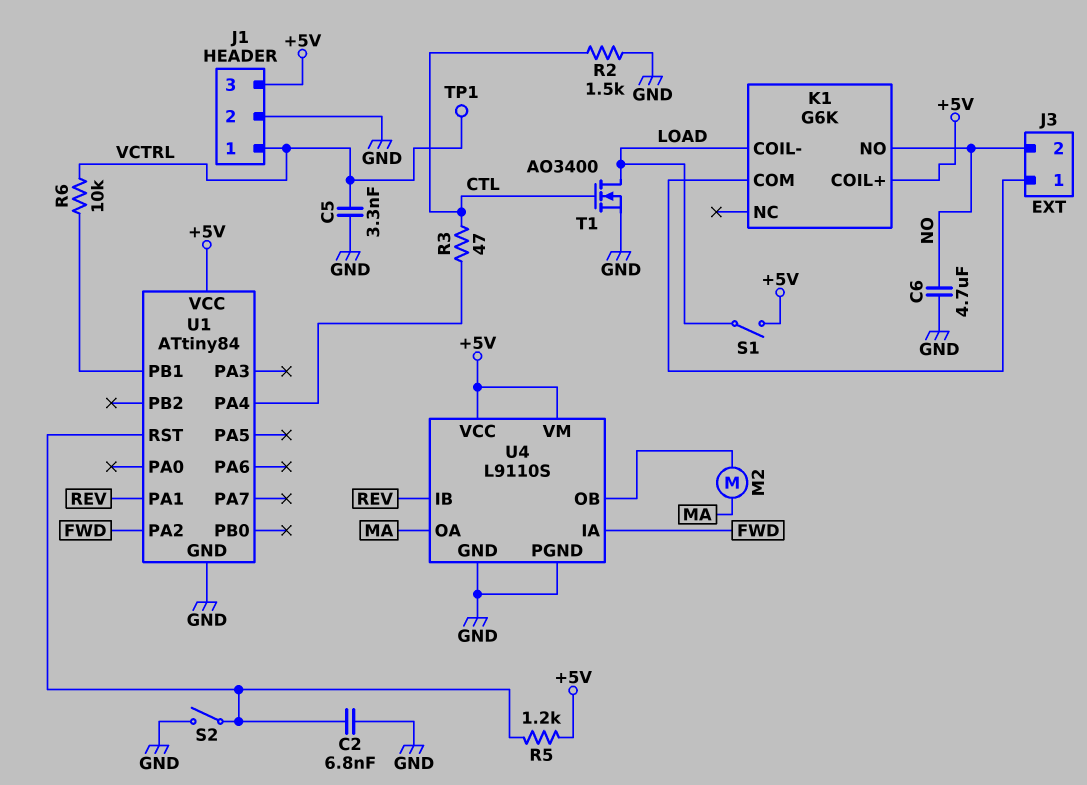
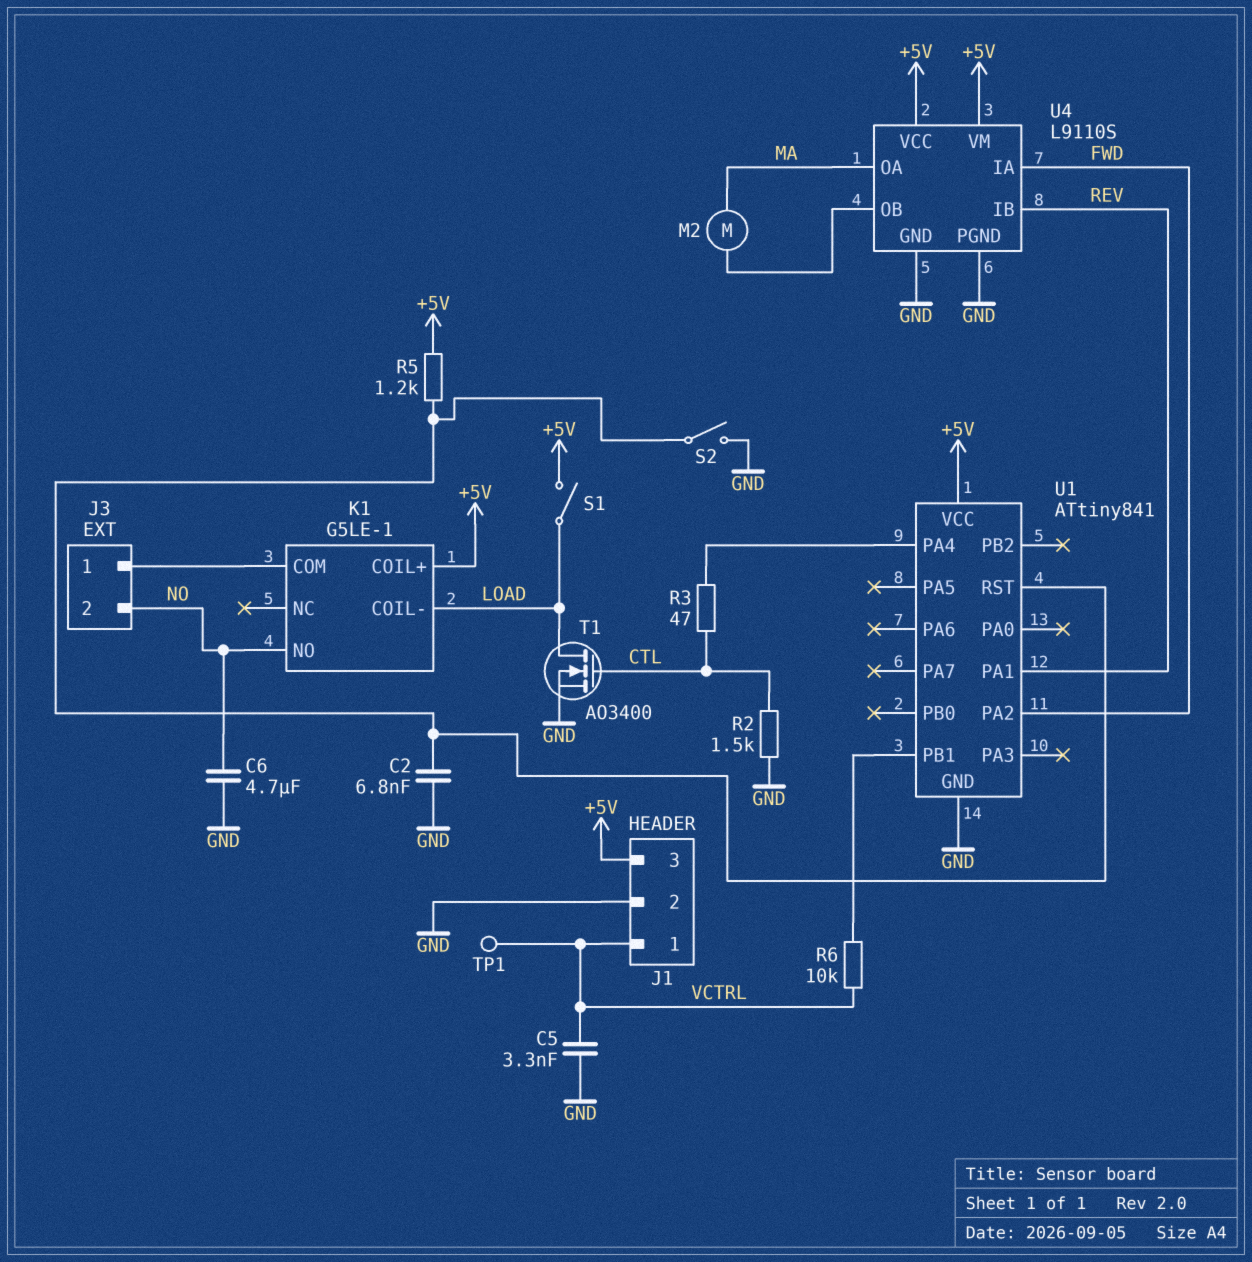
K1: G6K -> G5LE-1
U1: ATtiny84 -> ATtiny841

